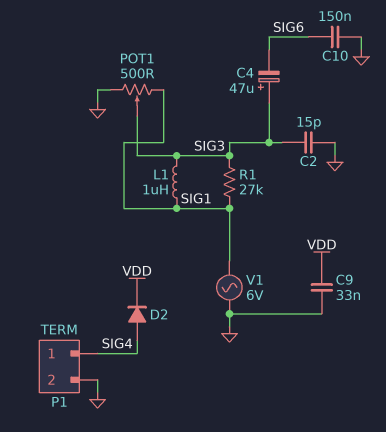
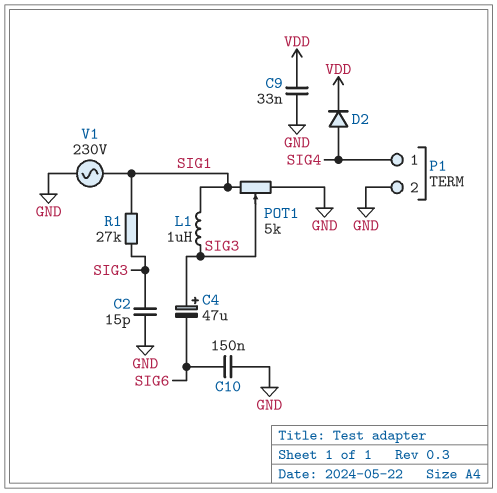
POT1: 500 (GND, SIG1, wiper SIG3) -> 5k (GND, SIG1, wiper SIG3)
V1: AC 6V (GND, SIG1) -> AC 230V (GND, SIG1)

